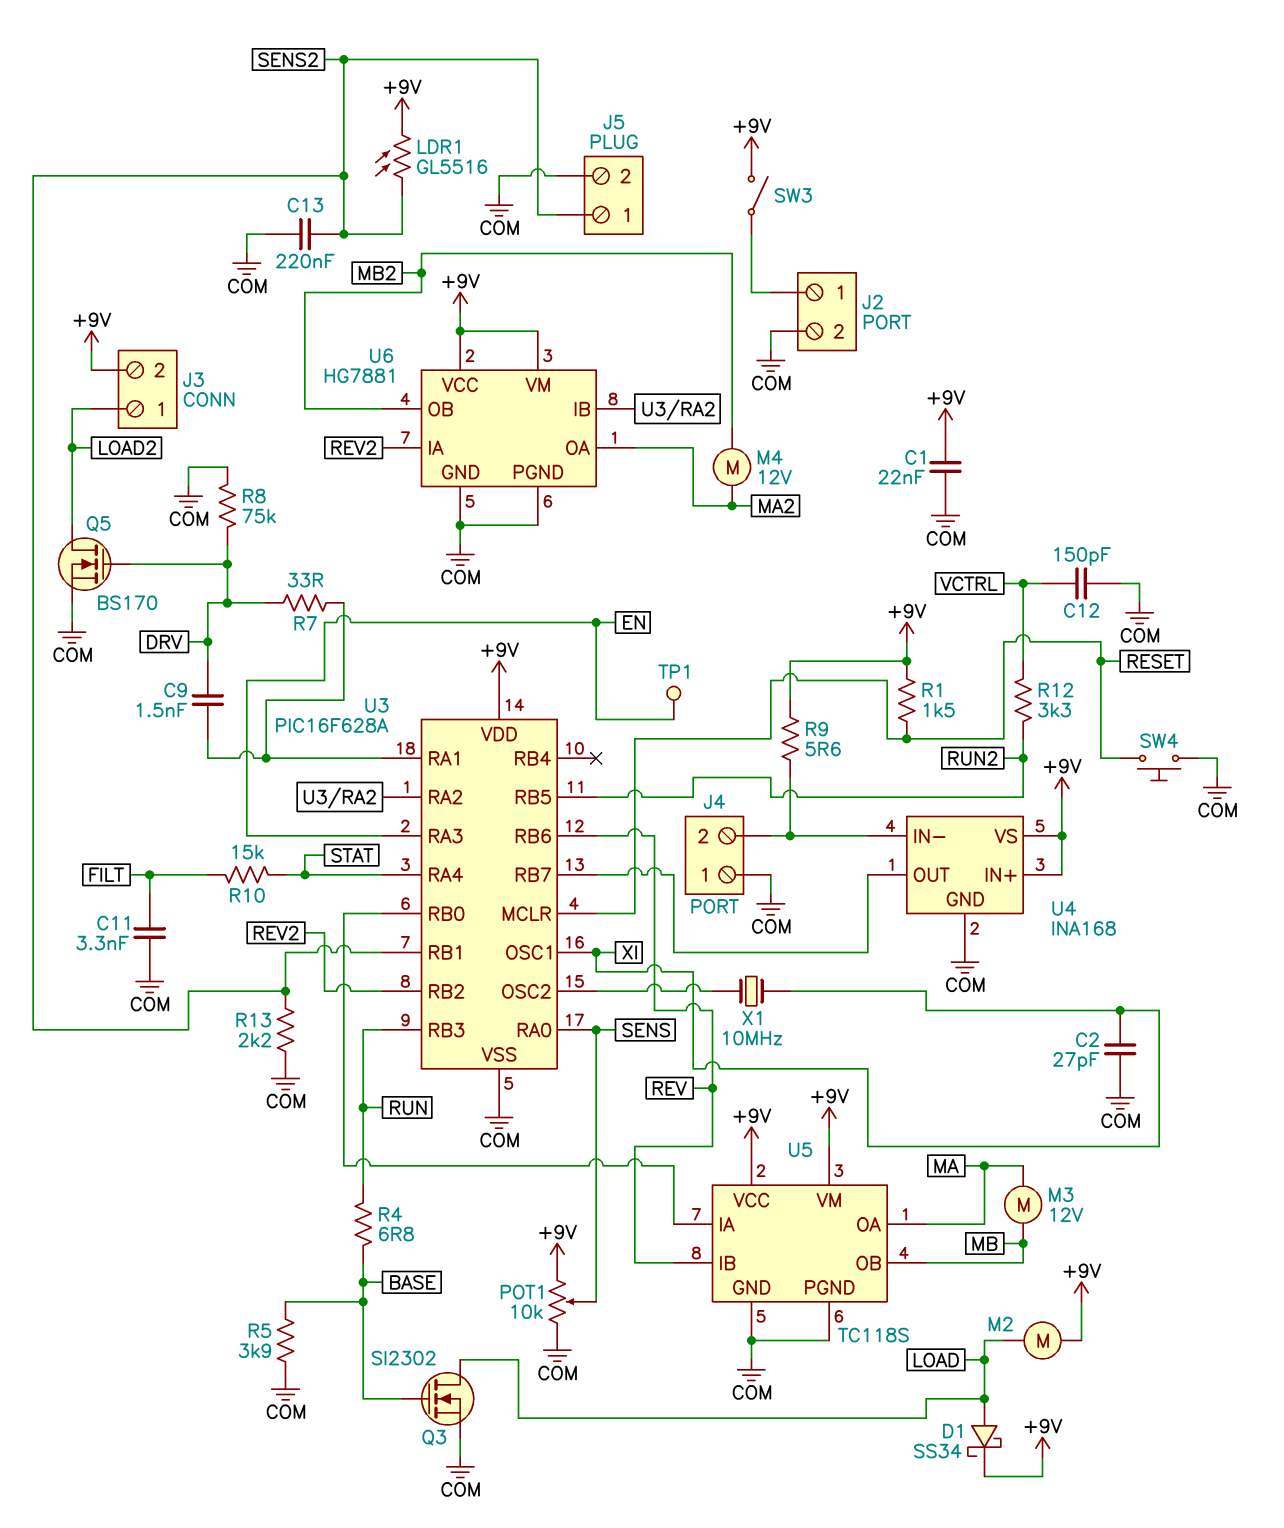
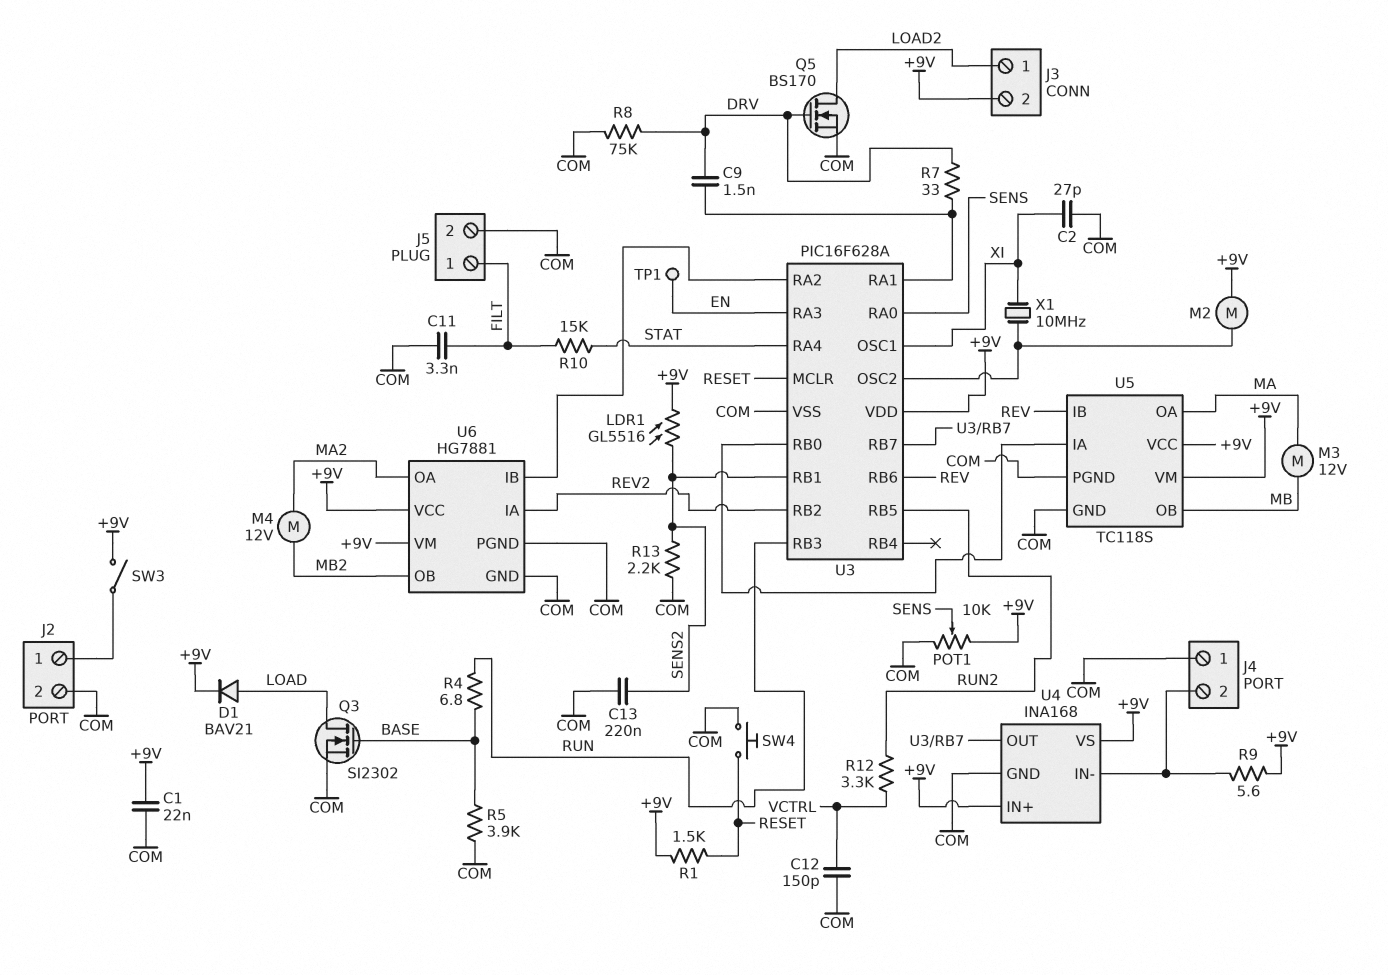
D1: schottky SS34 (A LOAD, K +9V) -> diode BAV21 (A LOAD, K +9V)
J5 pin 1: SENS2 -> FILT
M2: motor (+9V, LOAD) -> motor (+9V, U3/OSC2)

